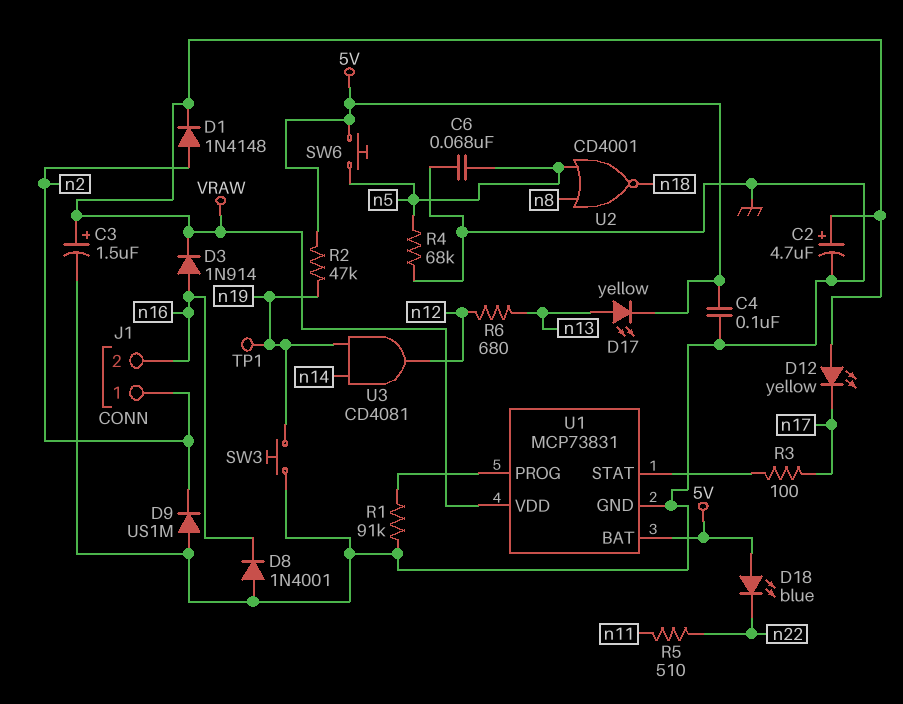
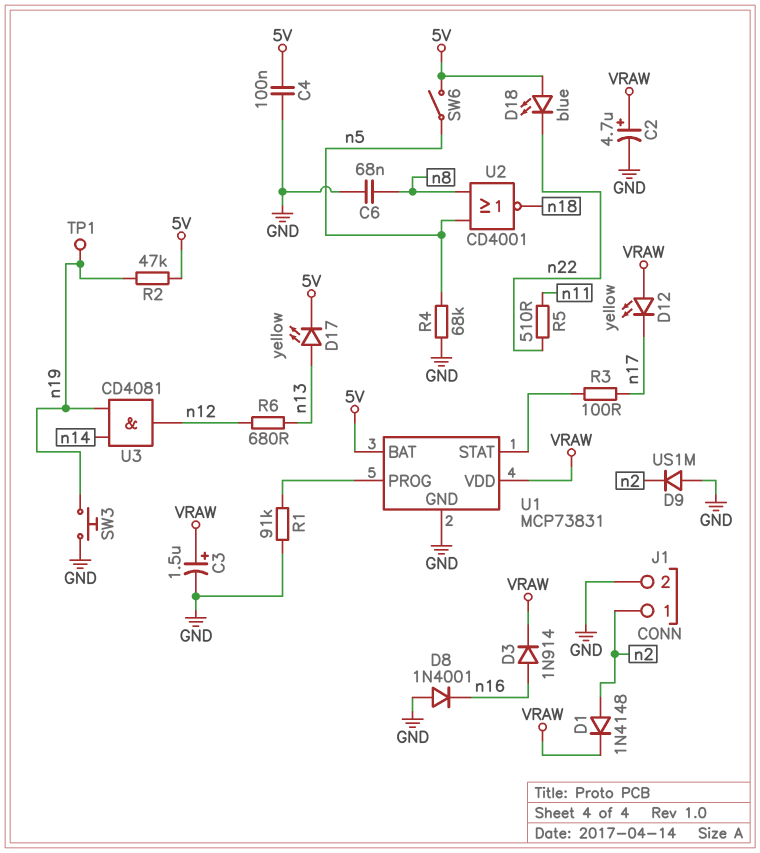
C6: 68nF (GND, n5) -> 68nF (GND, n8)
J1 pin 2: n16 -> GND
SW6: button (5V, n5) -> switch (5V, n5)

